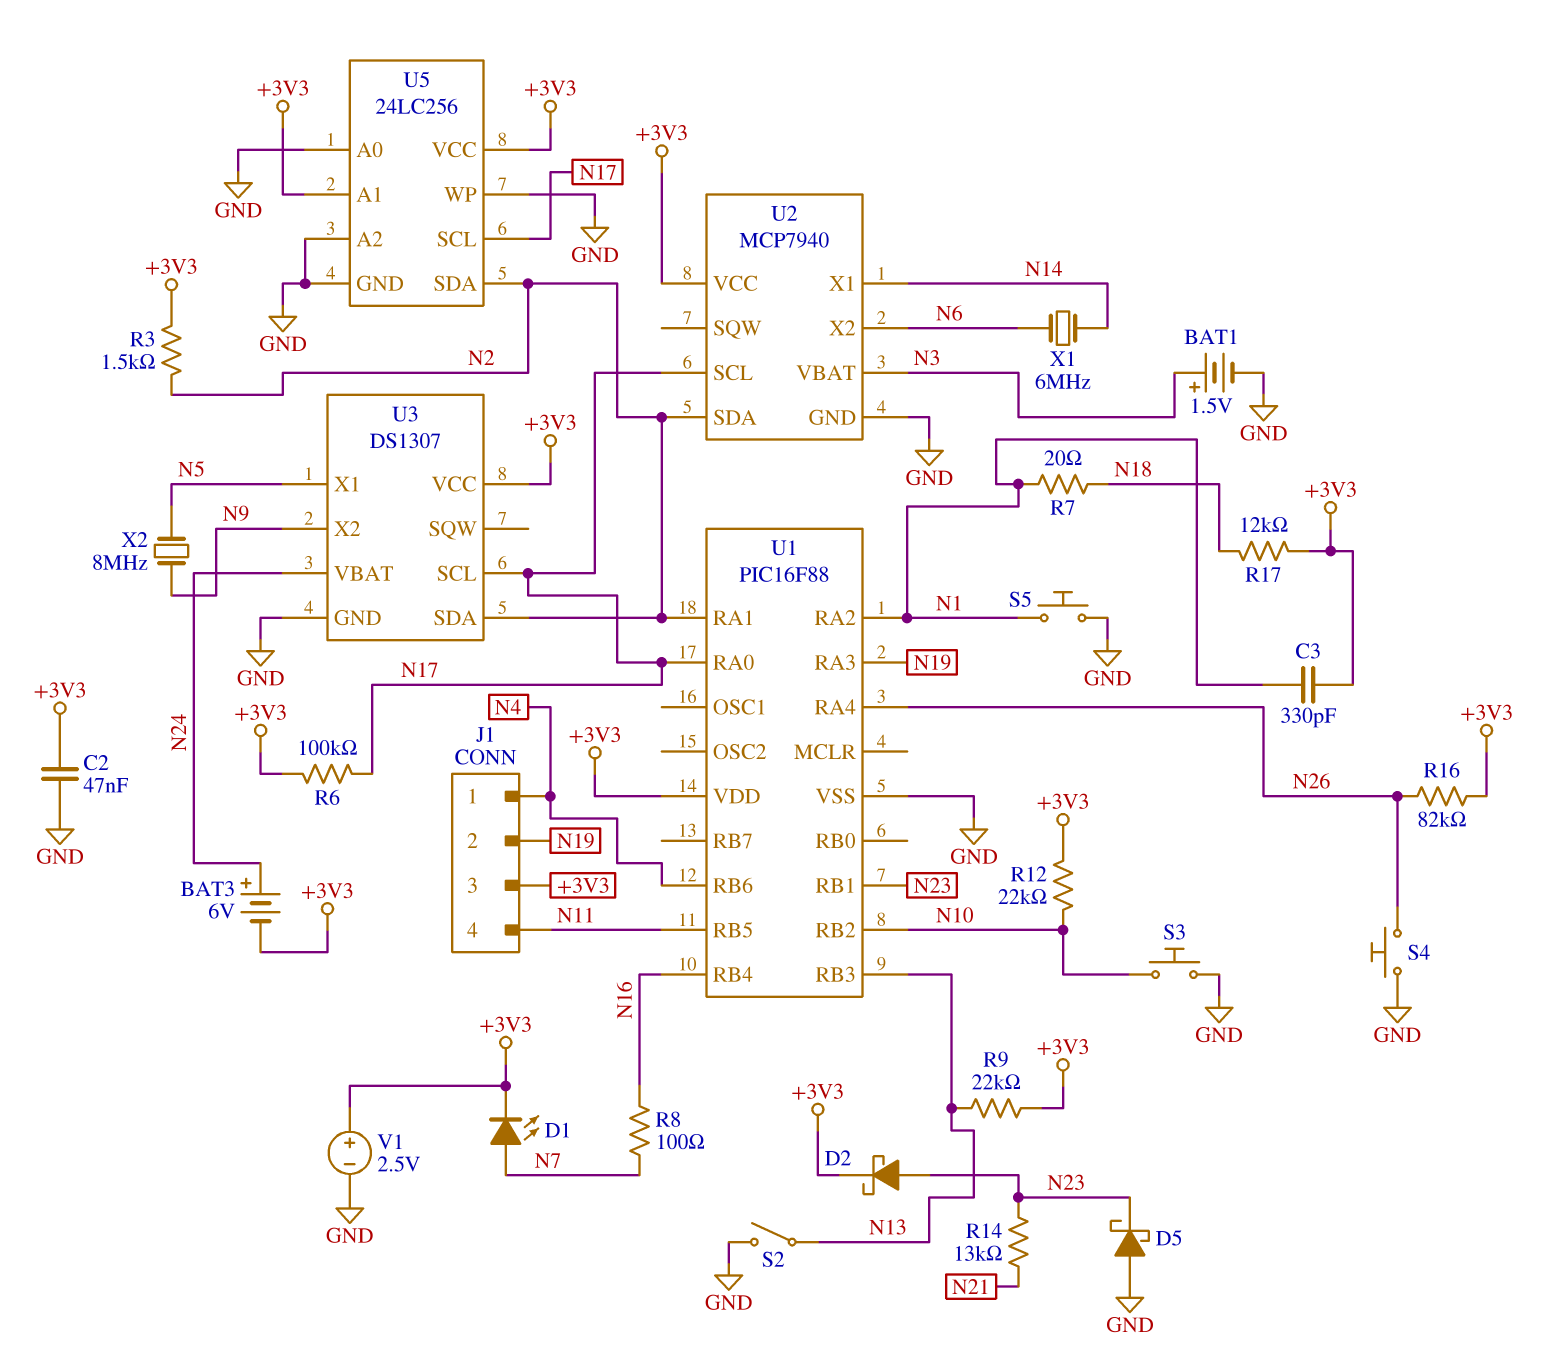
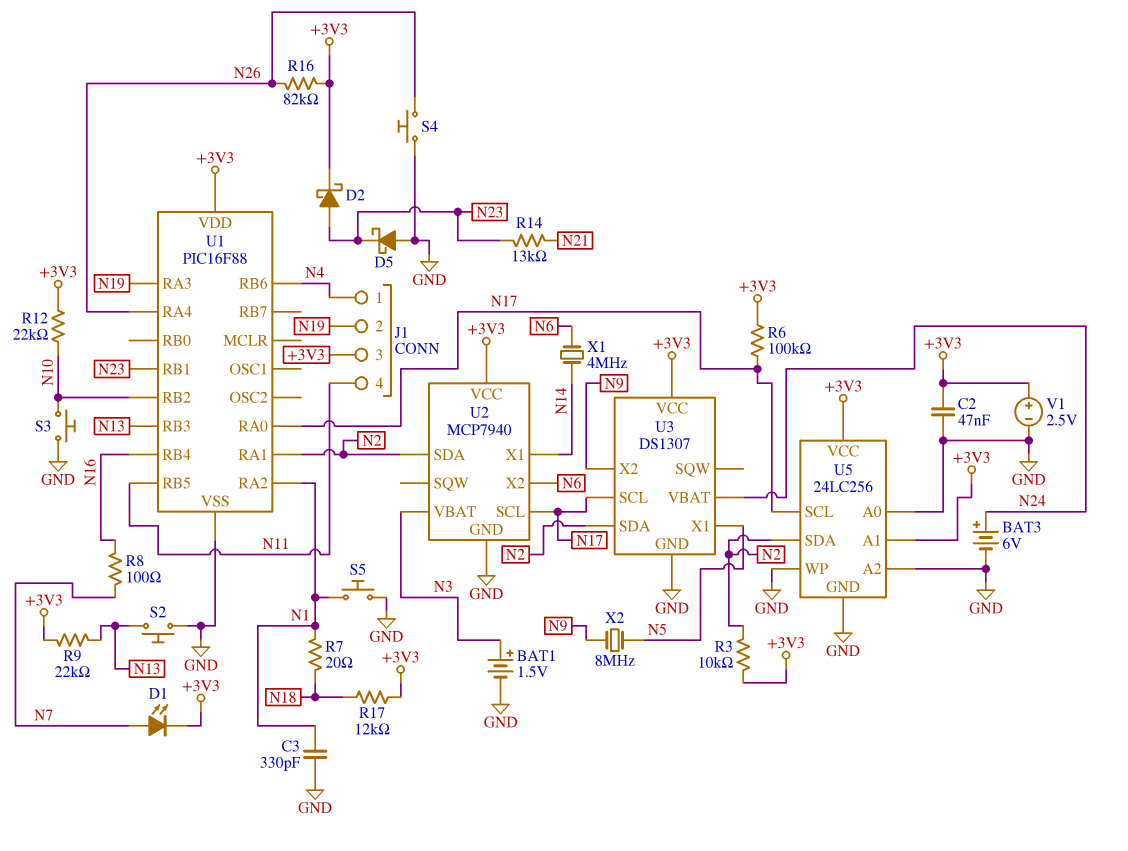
BAT3: 6V (plus N24, minus +3V3) -> 6V (plus N24, minus GND)
C3: 330pF (+3V3, N1) -> 330pF (GND, N1)
R3: 1.5k (+3V3, N2) -> 10k (+3V3, N2)
S2: switch (GND, N13) -> button (GND, N13)
X1: 6MHz (N6, N14) -> 4MHz (N6, N14)

